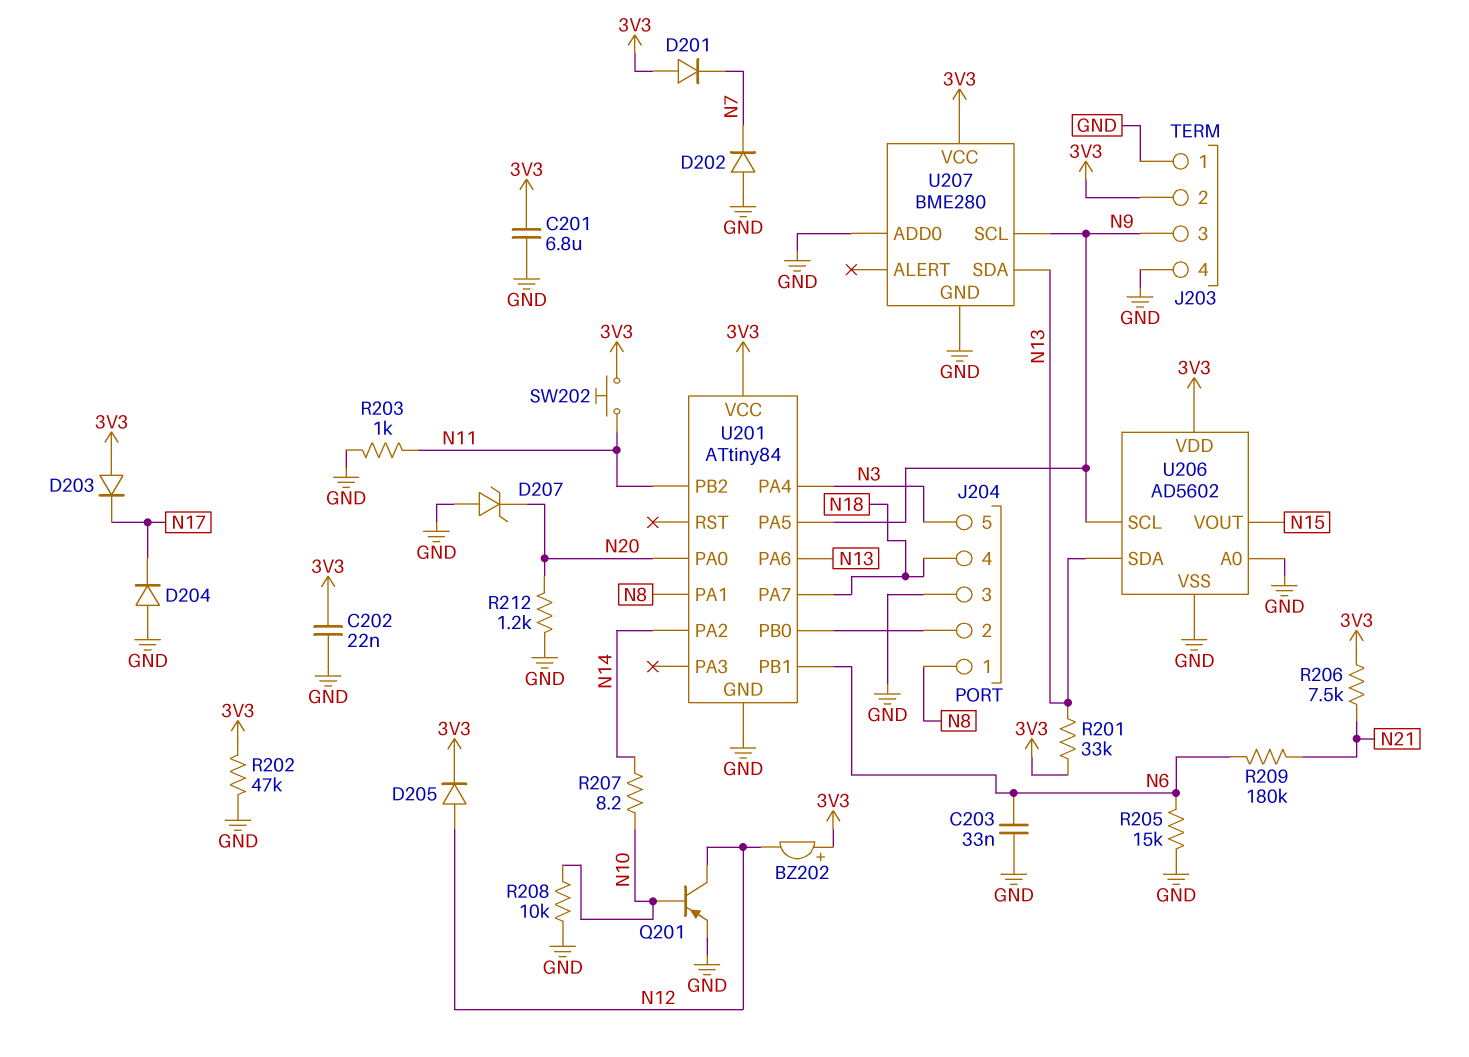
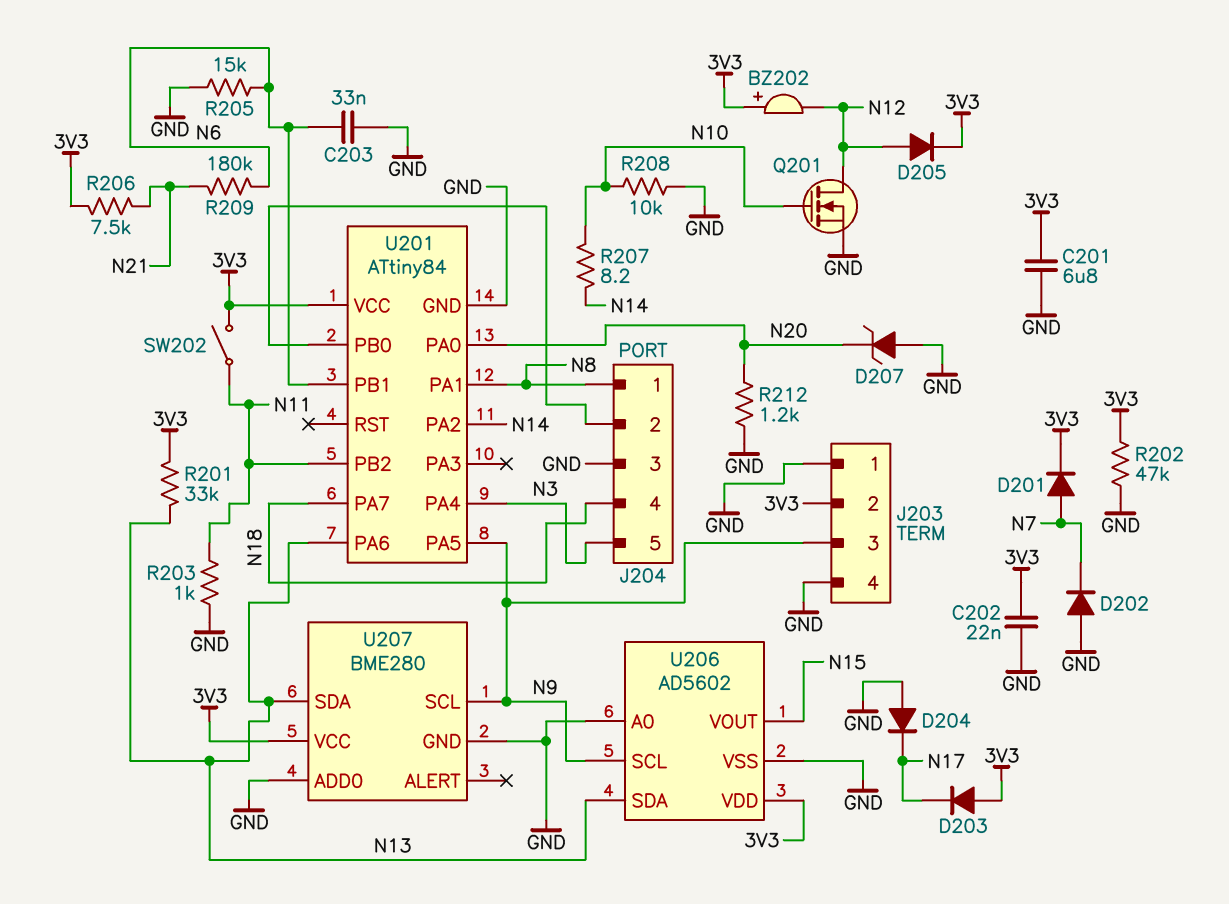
D201: diode (A 3V3, K N7) -> diode (A N7, K 3V3)
Q201: PNP (B N10, C N12, E GND) -> NMOS (G N10, D N12, S GND)
SW202: button (3V3, N11) -> switch (3V3, N11)

